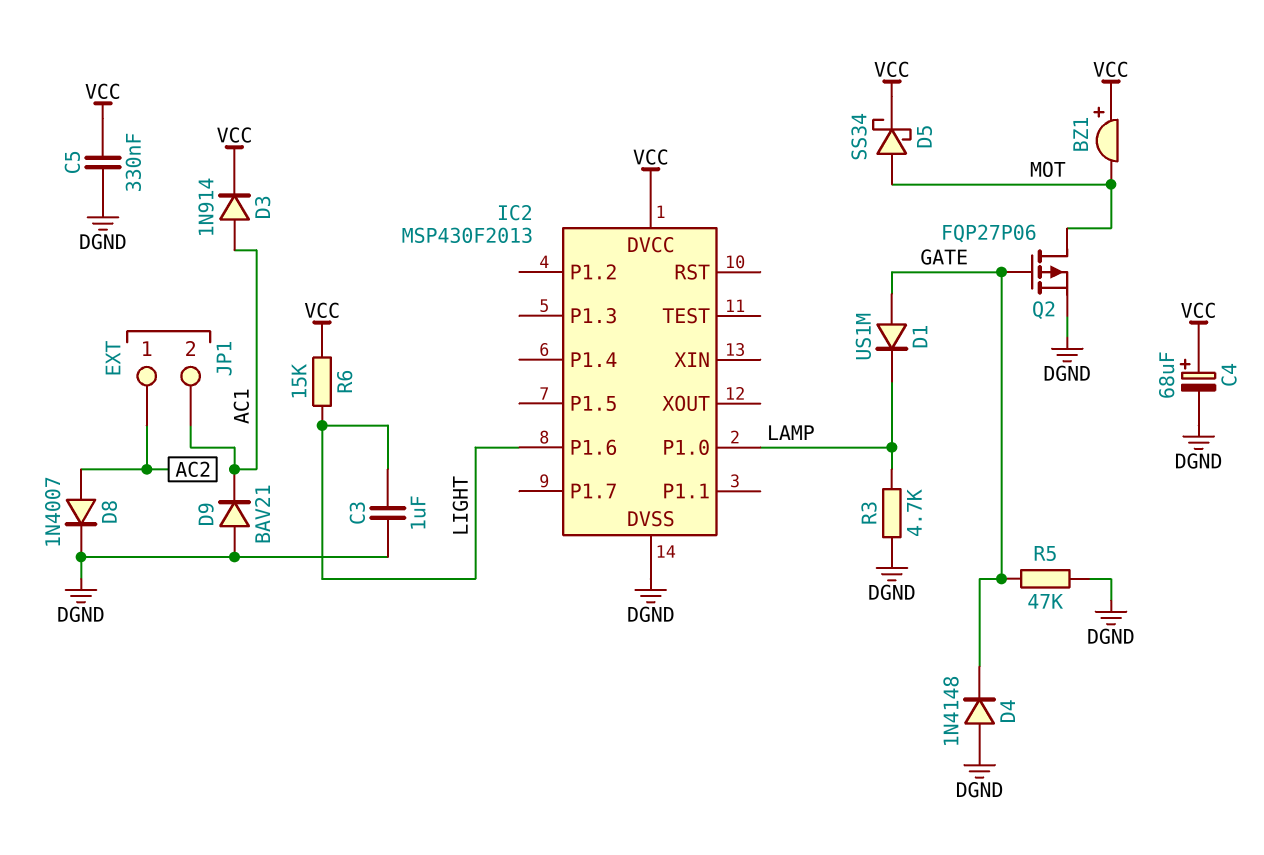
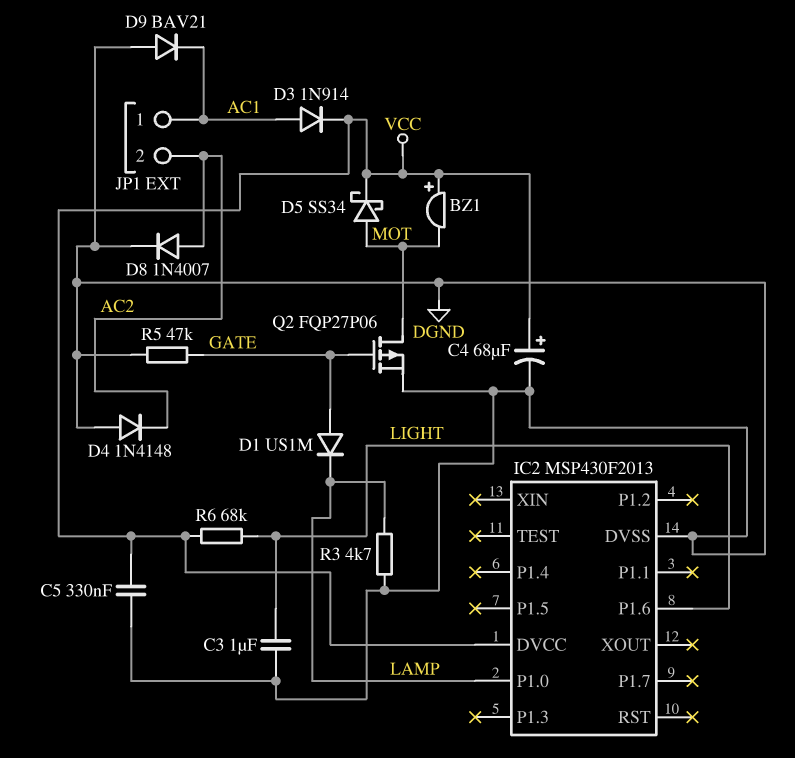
D4: diode 1N4148 (A DGND, K GATE) -> diode 1N4148 (A DGND, K AC2)
JP1 pin 1: AC2 -> AC1
JP1 pin 2: AC1 -> AC2
R6: 15k (LIGHT, VCC) -> 68k (LIGHT, VCC)

